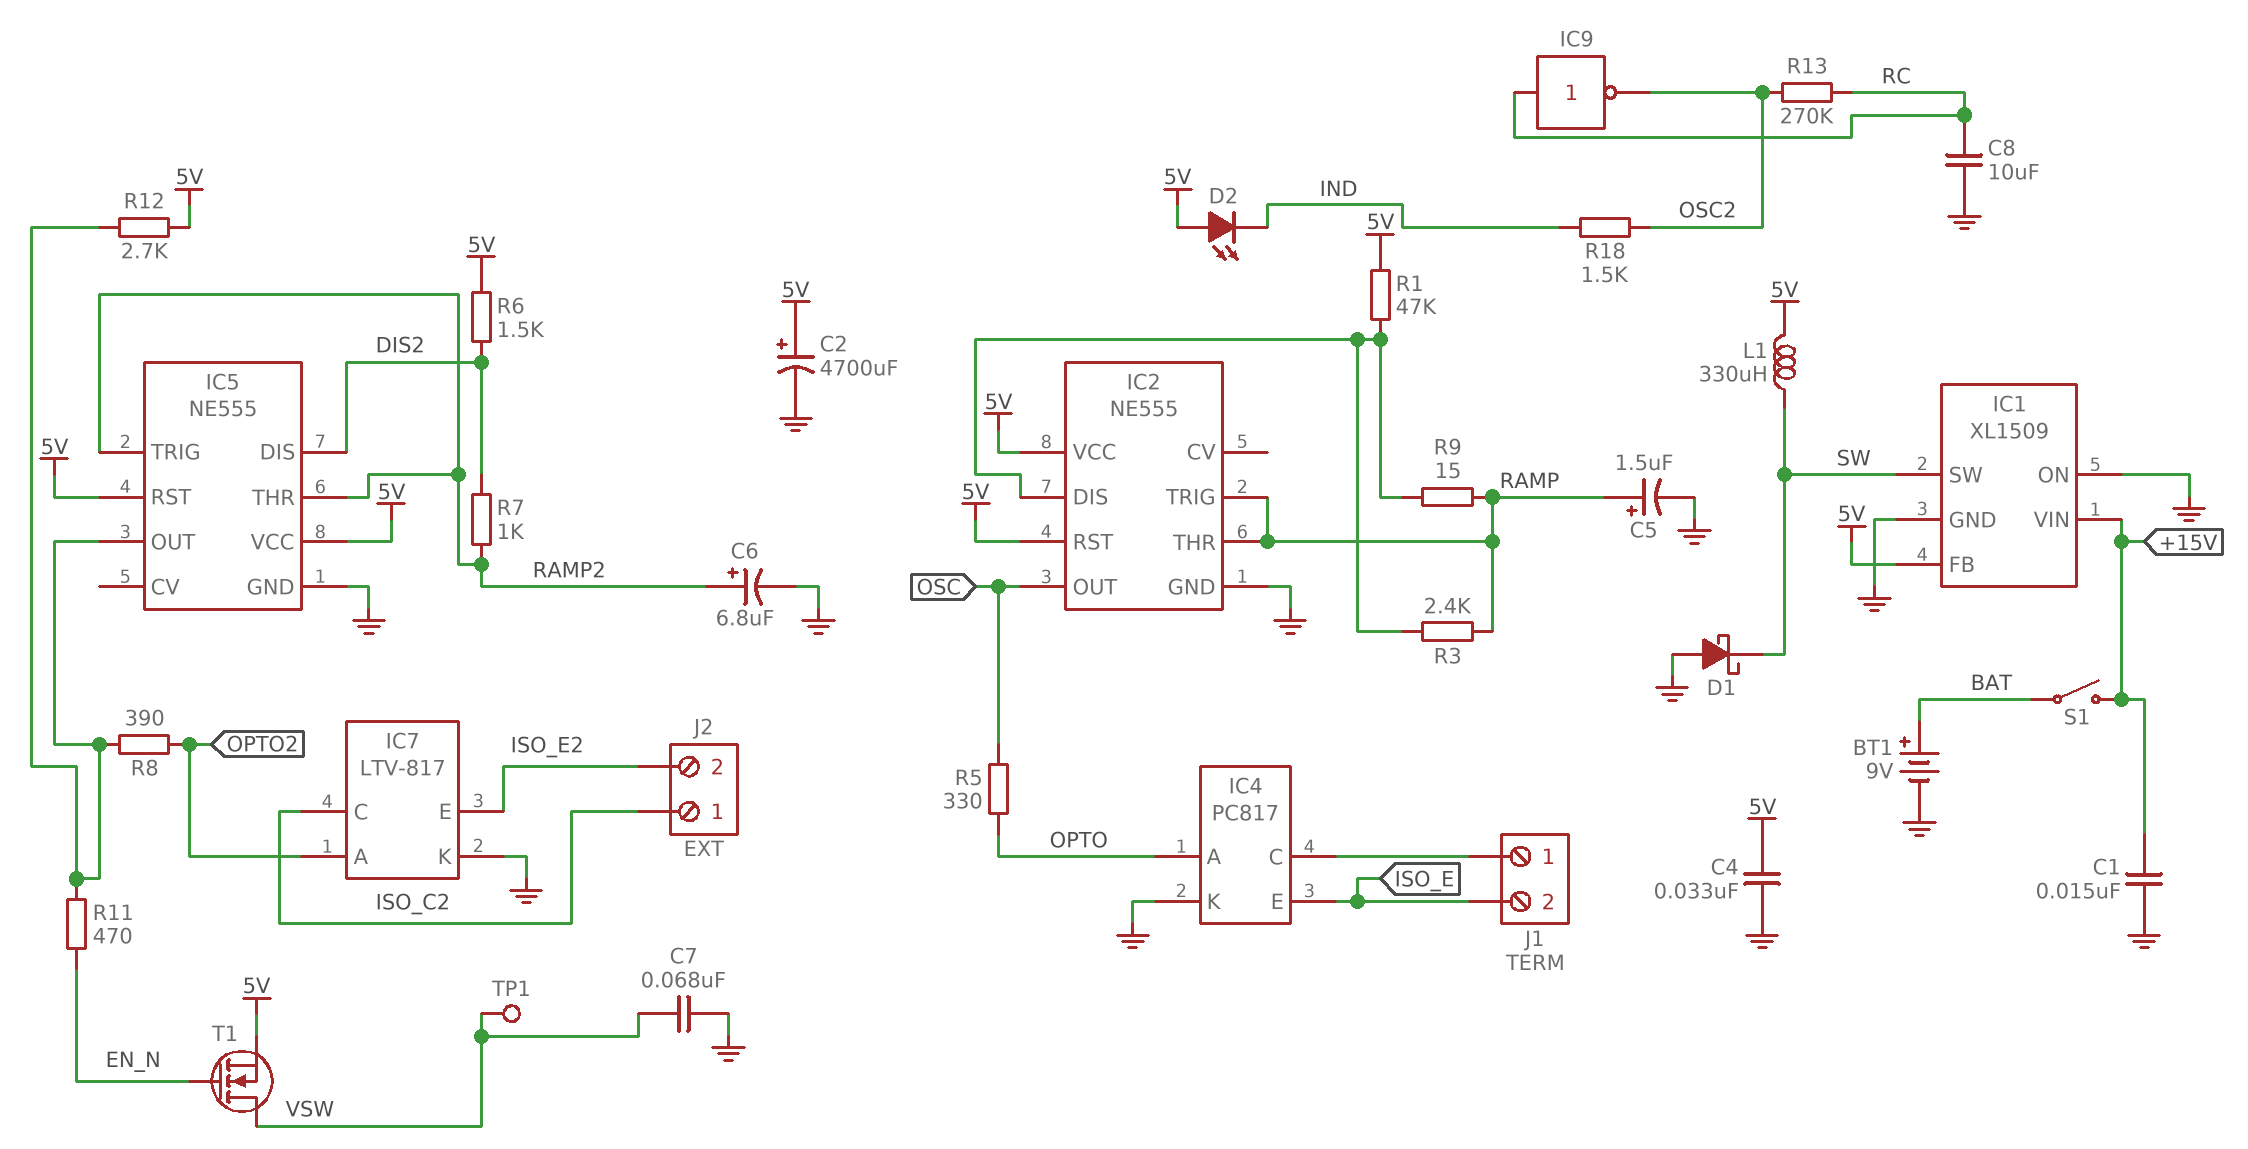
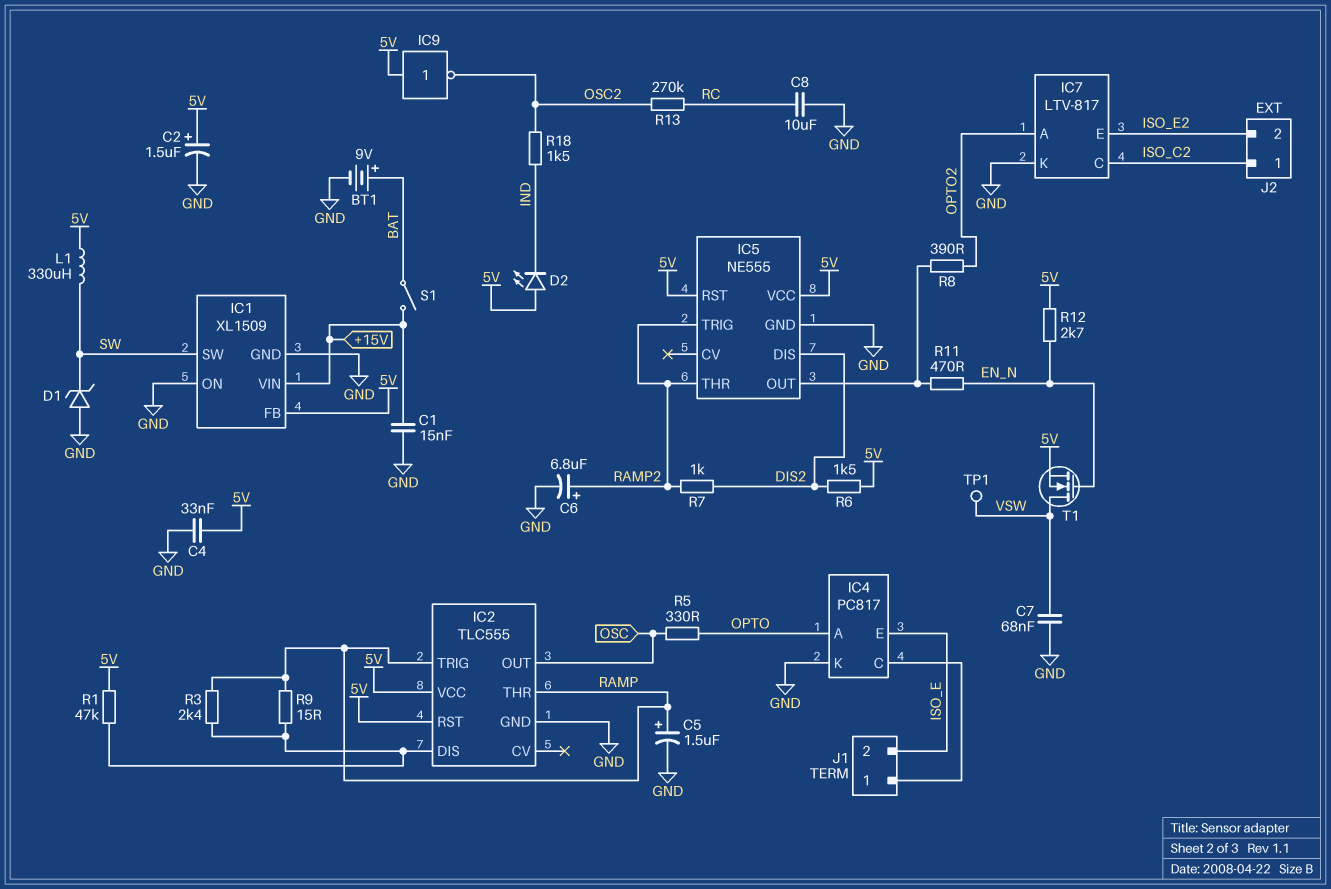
C2: 4700uF (plus 5V, minus GND) -> 1.5uF (plus 5V, minus GND)
D1: schottky (A GND, K SW) -> zener (A GND, K SW)
IC2: NE555 -> TLC555
IC9: NOT (in RC, out OSC2) -> NOT (in 5V, out OSC2)
R12: 2.7k (5V, IC5/OUT) -> 2.7k (5V, EN_N)

